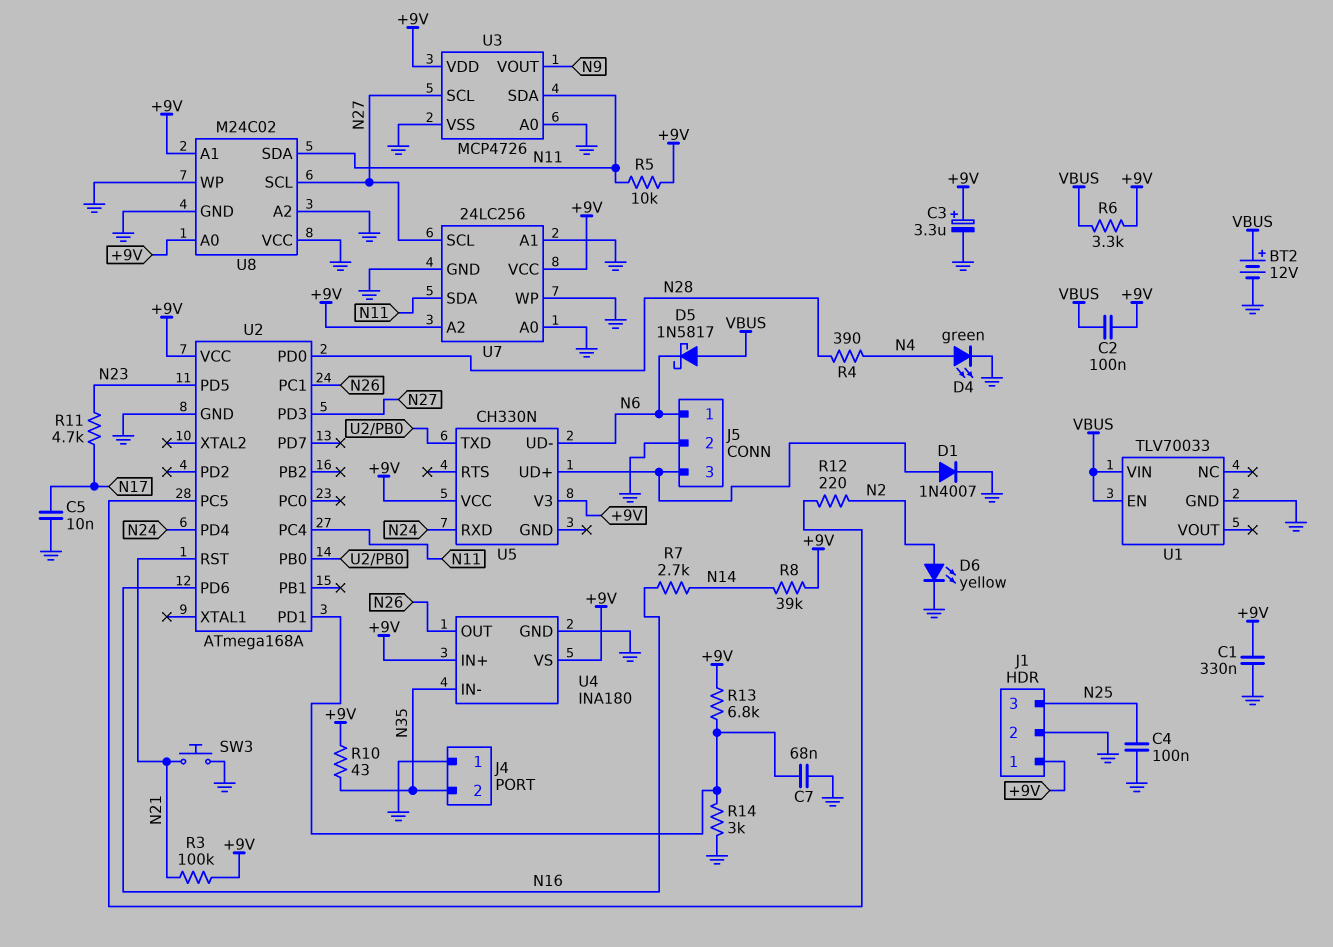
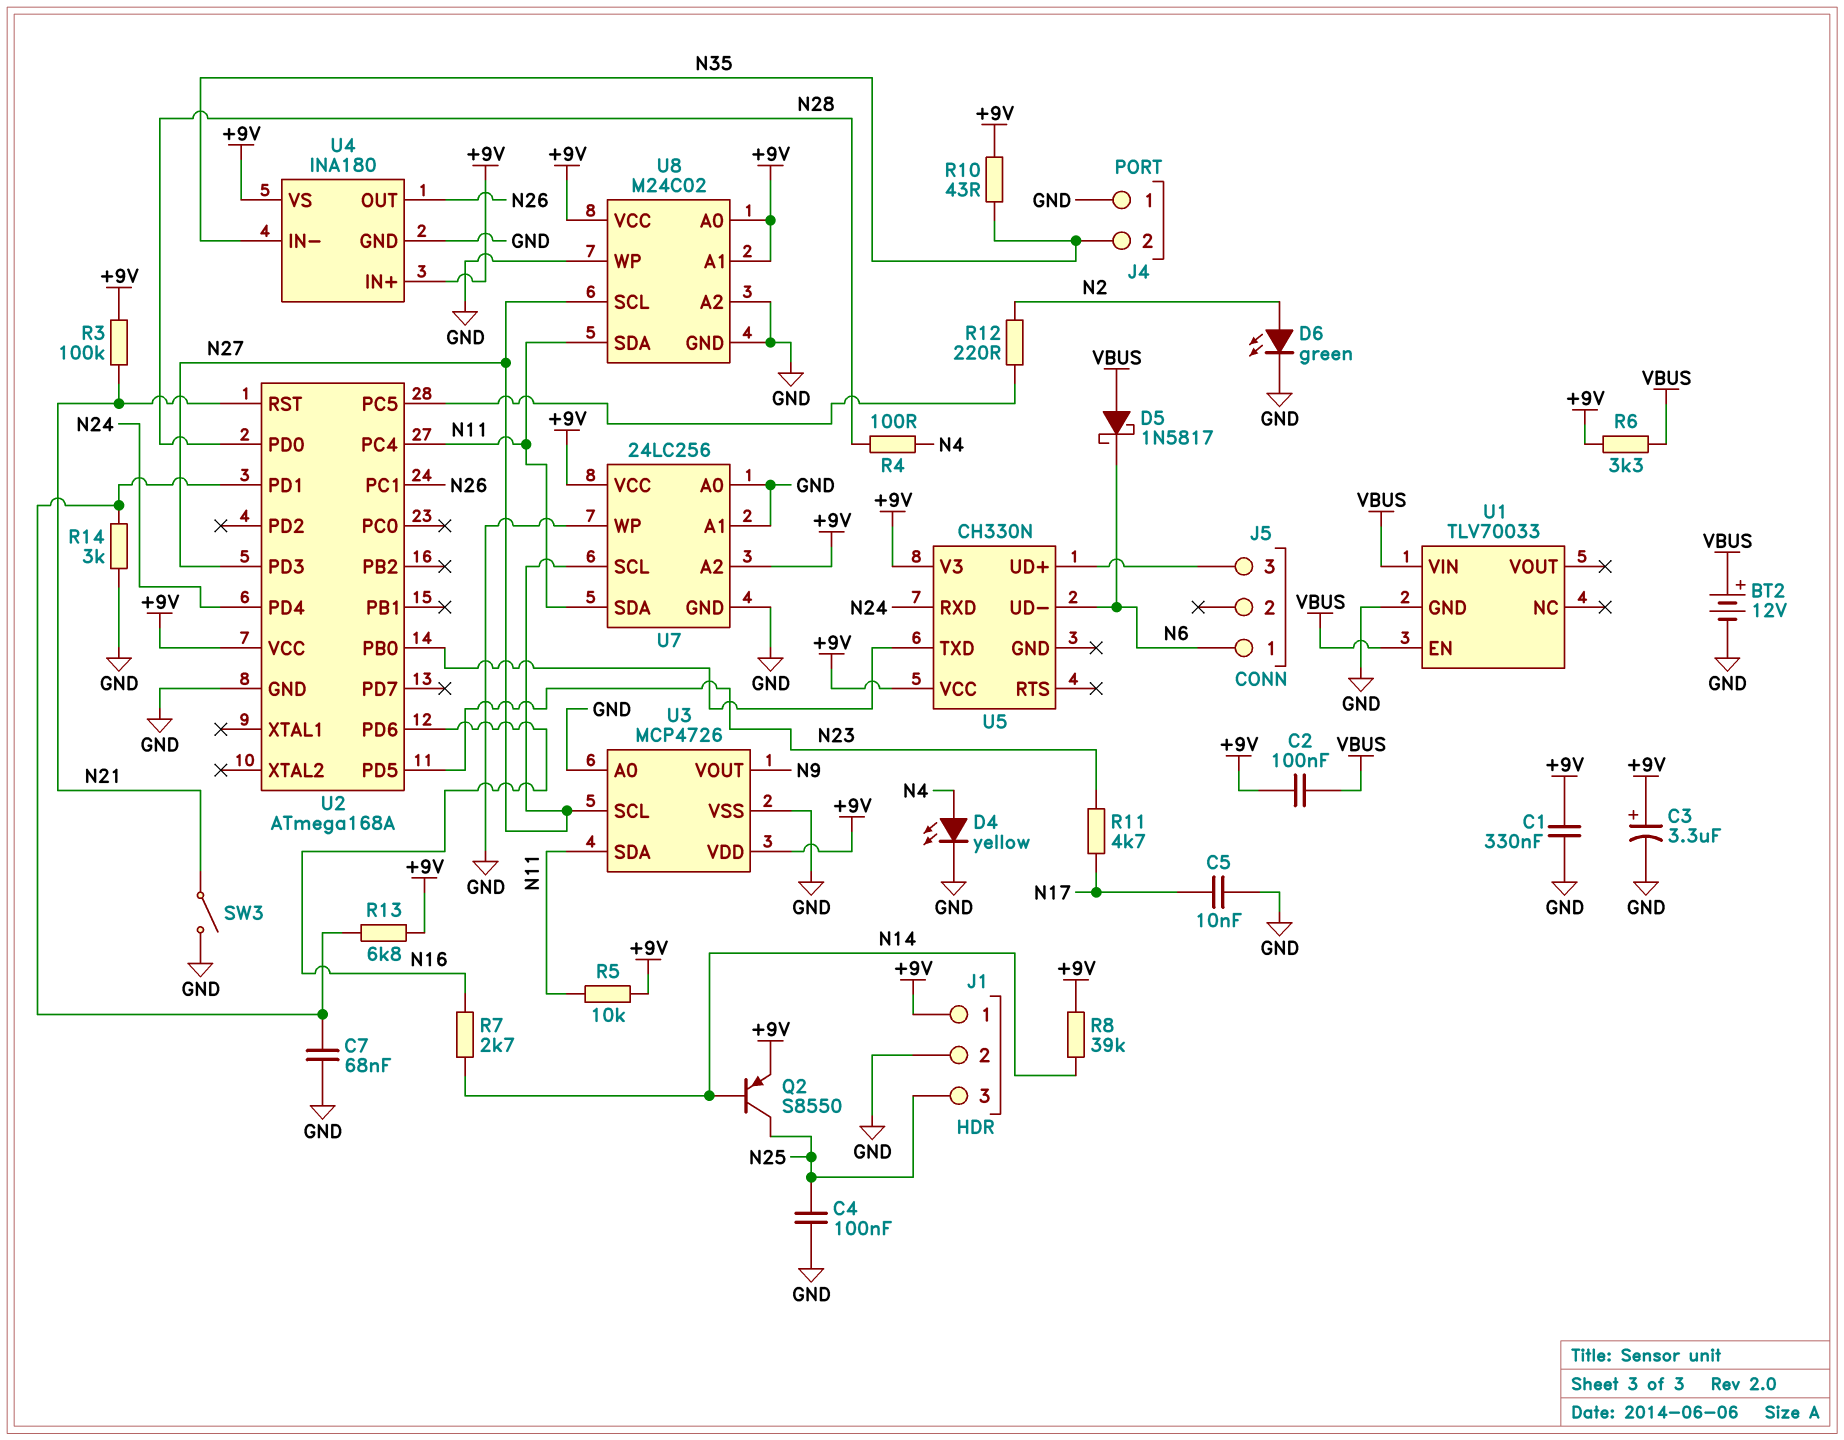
D1: diode 1N4007 (A J5/3, K GND) -> none
D4: LED green (A N4, K GND) -> LED yellow (A N4, K GND)
D6: LED yellow (A N2, K GND) -> LED green (A N2, K GND)
J5 pin 2: GND -> none
Q2: none -> PNP S8550 (B N14, C N25, E +9V)
R4: 390 (N4, N28) -> 100 (N4, N28)
SW3: button (GND, N21) -> switch (GND, N21)
U8 pin VCC: GND -> +9V

